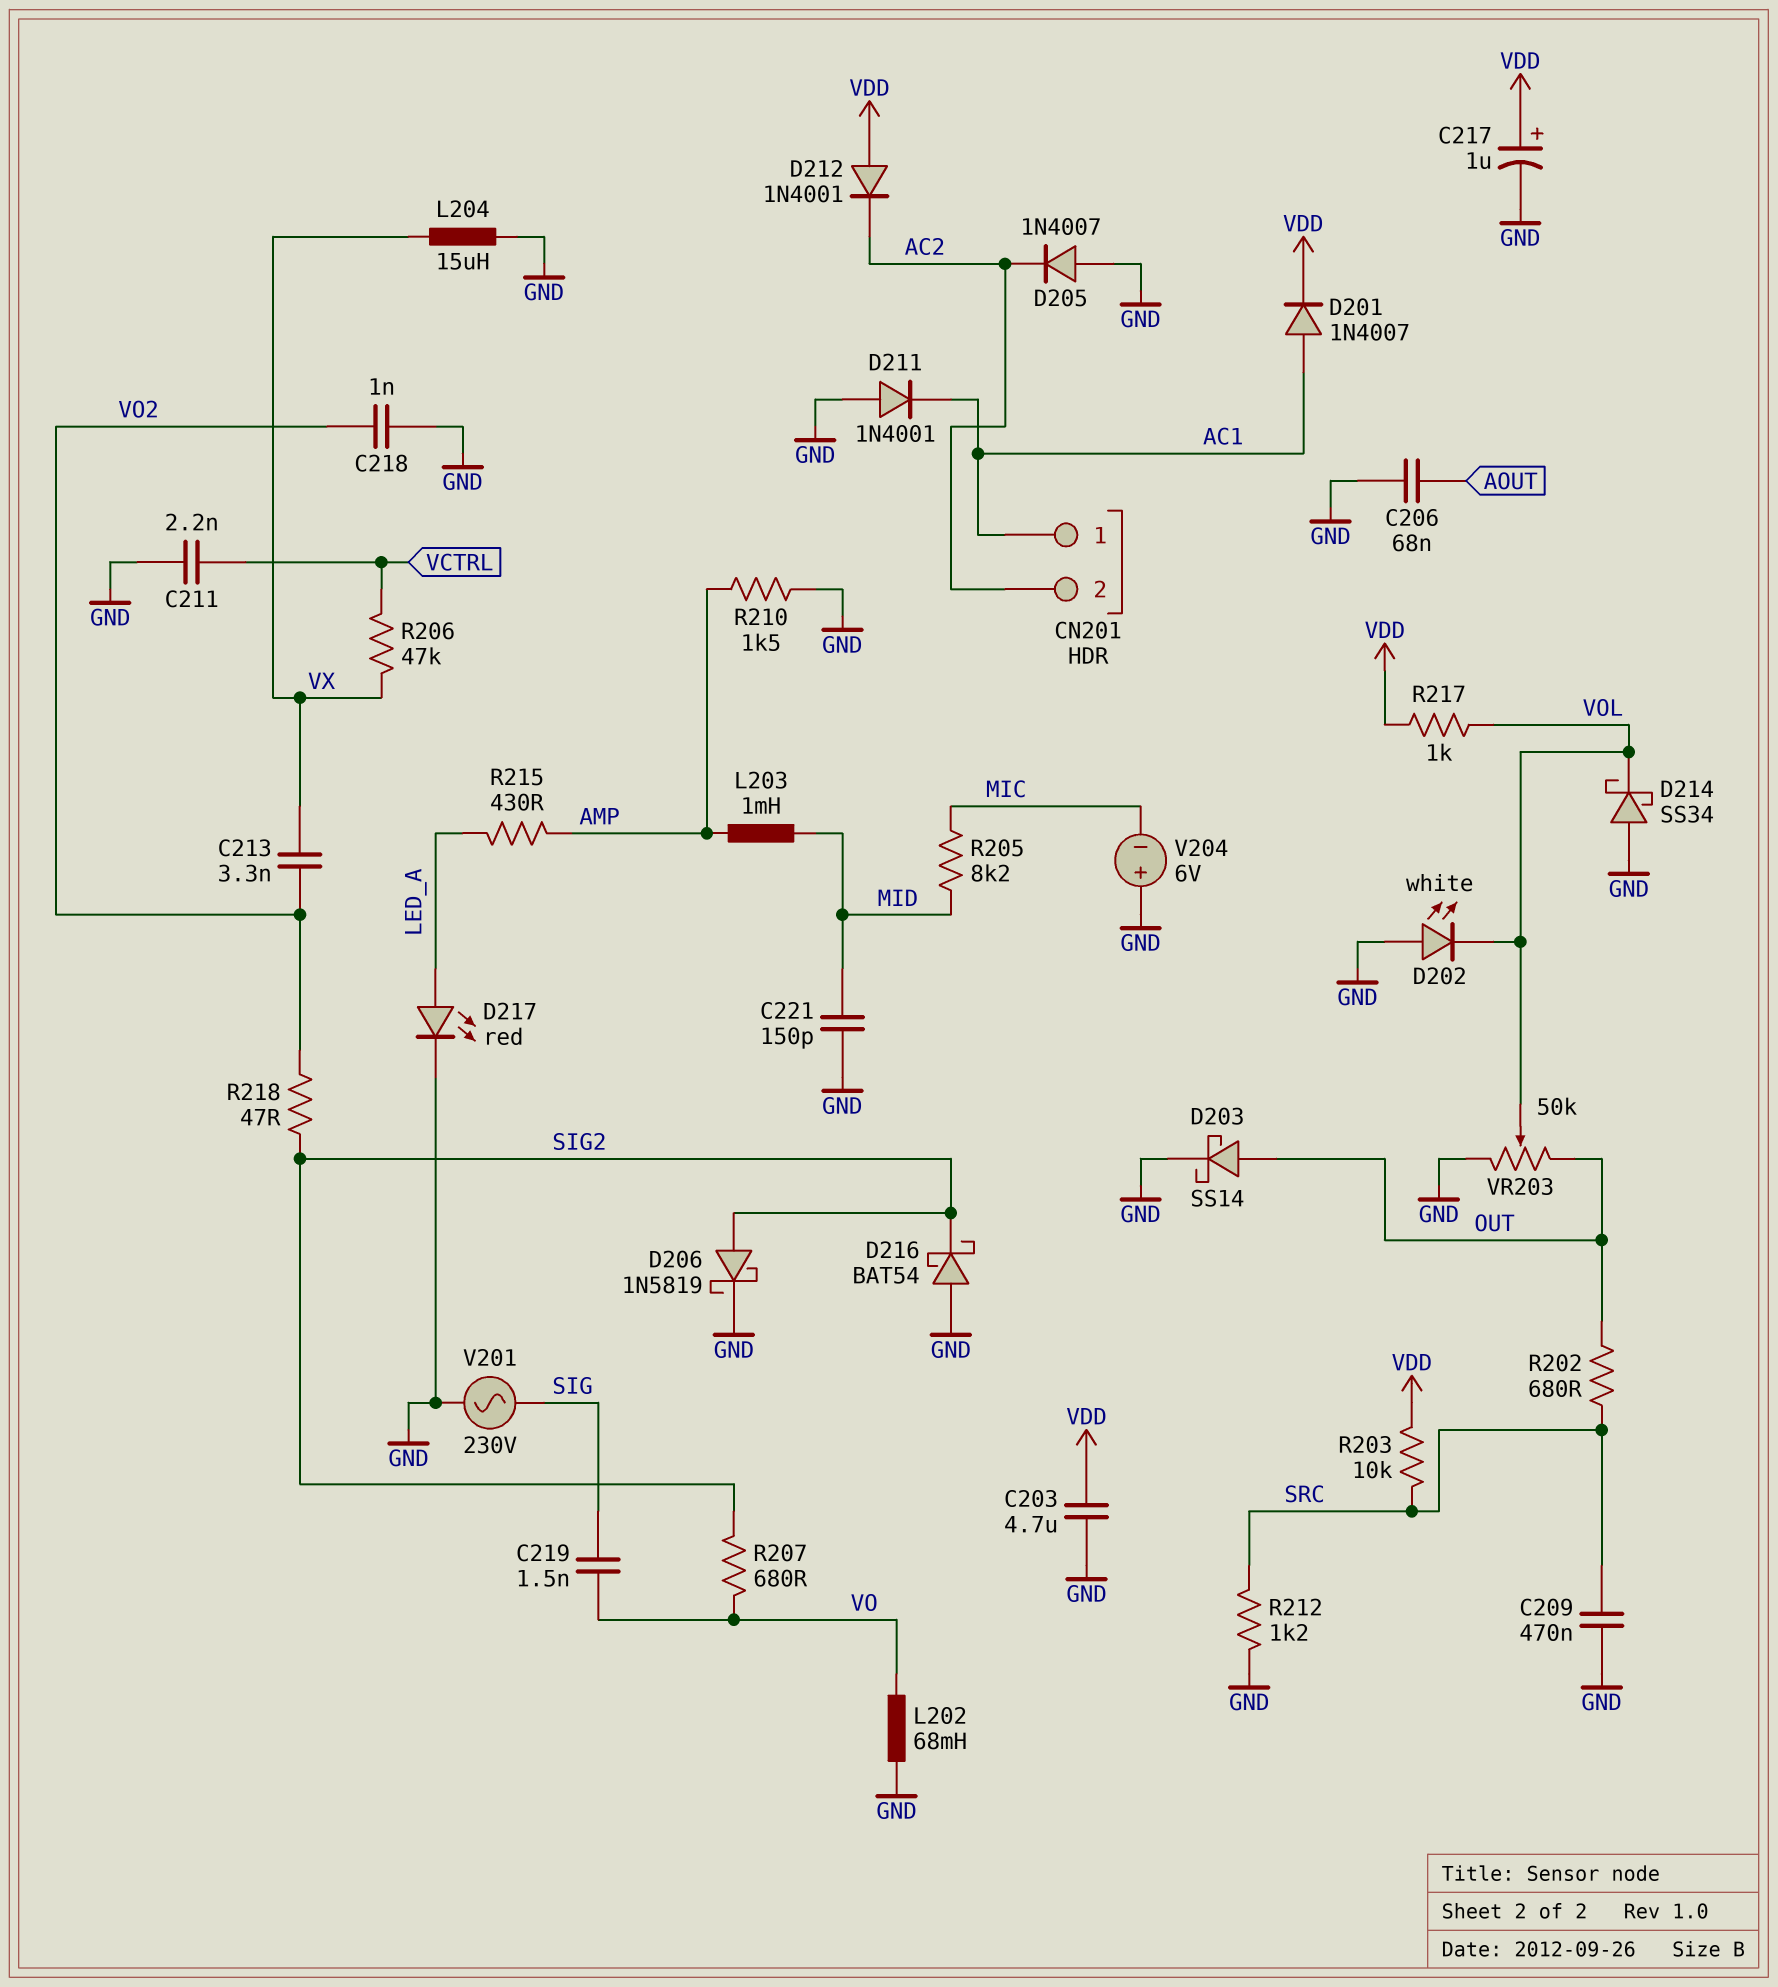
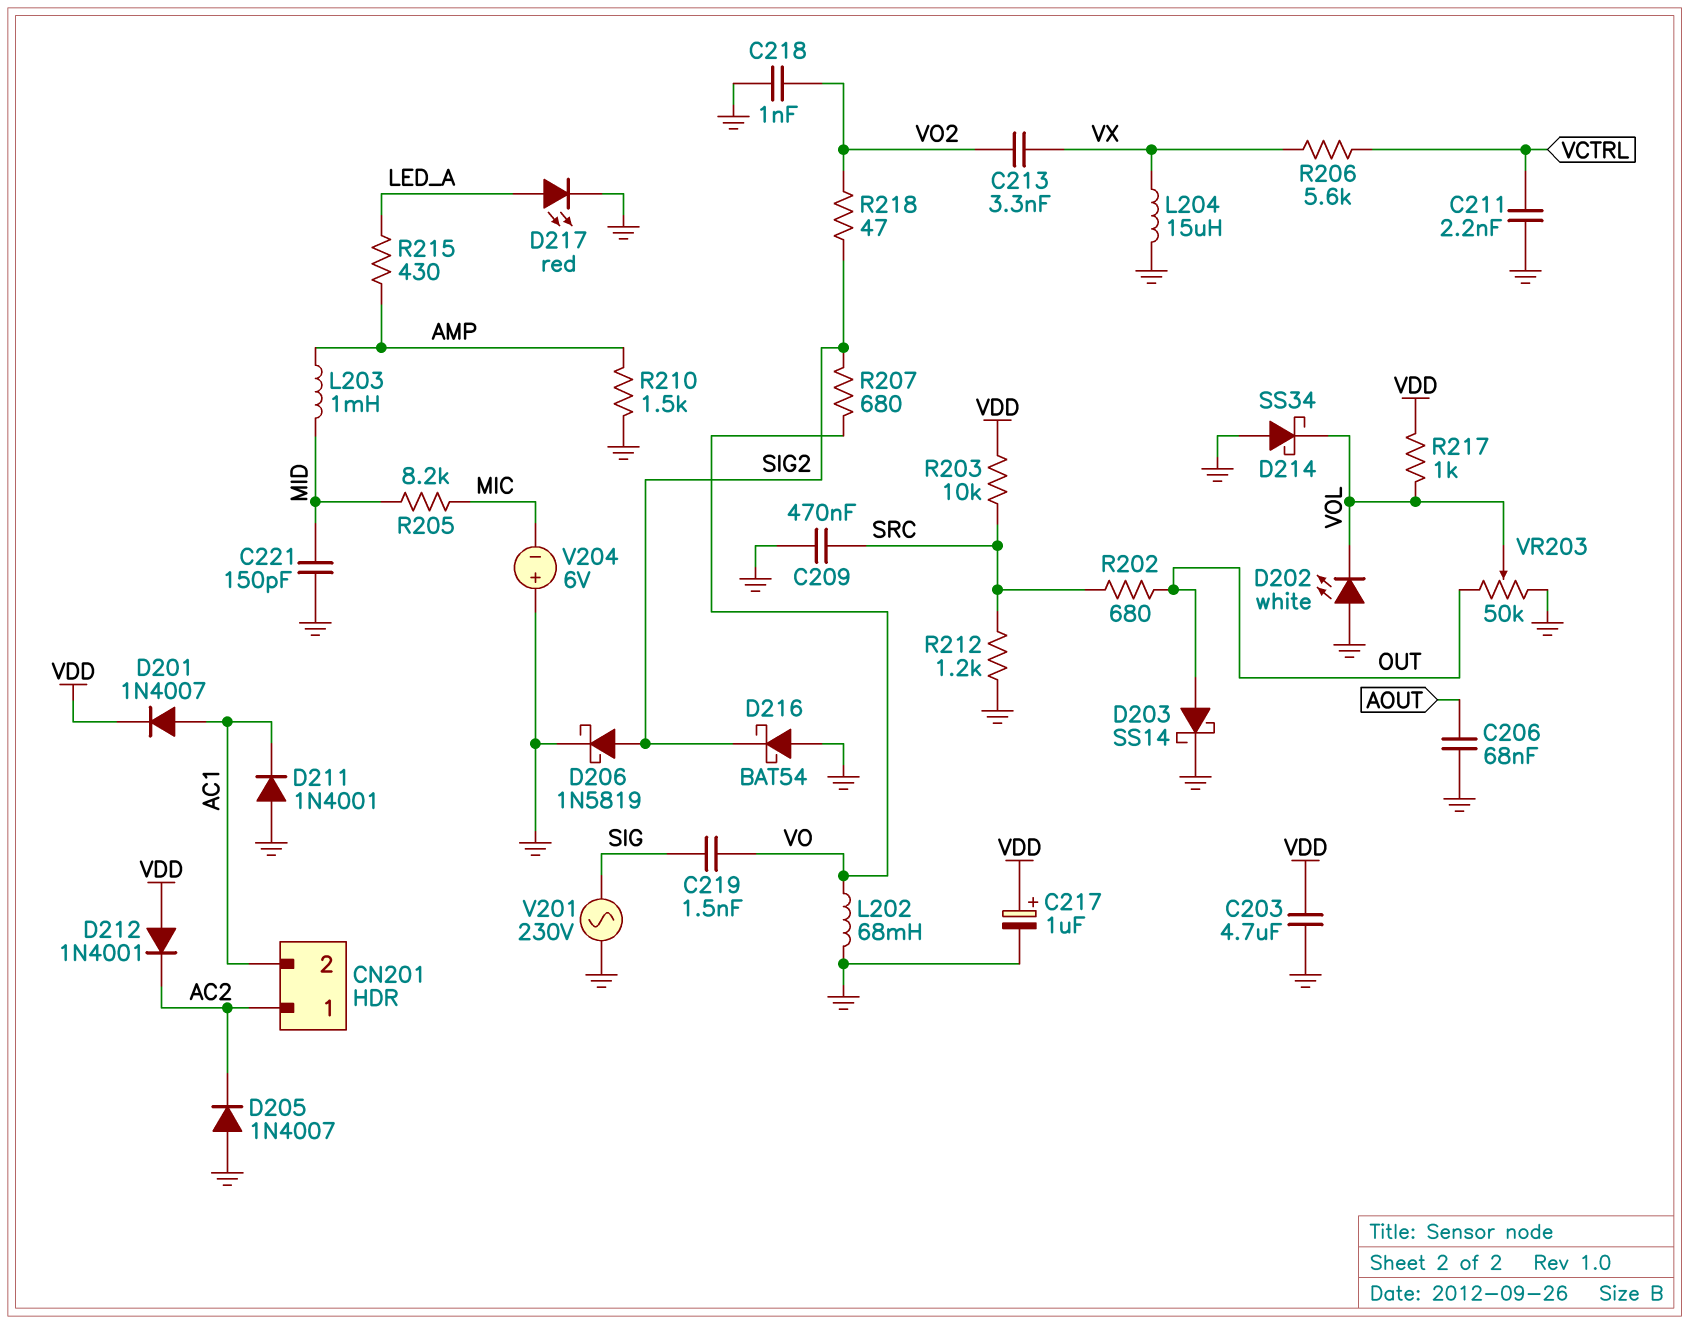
CN201 pin 1: AC1 -> AC2
CN201 pin 2: AC2 -> AC1
R206: 47k (VCTRL, VX) -> 5.6k (VCTRL, VX)

